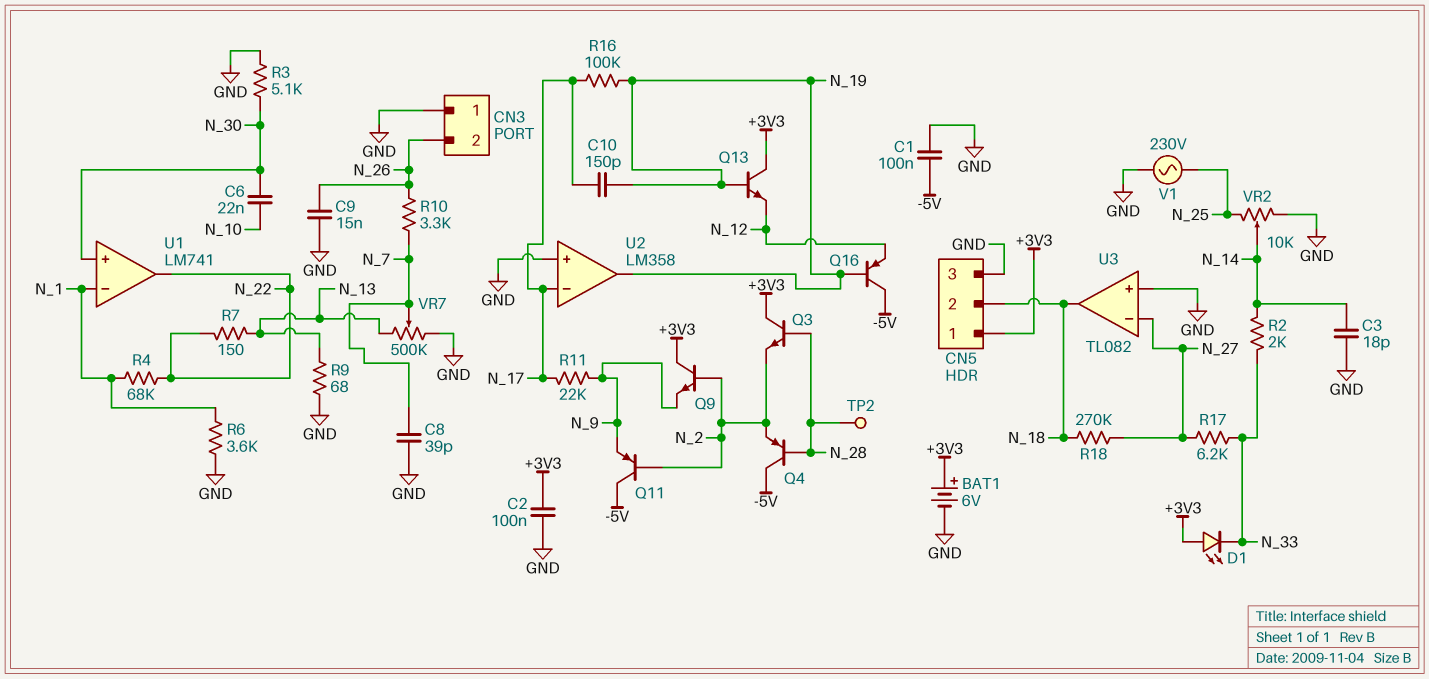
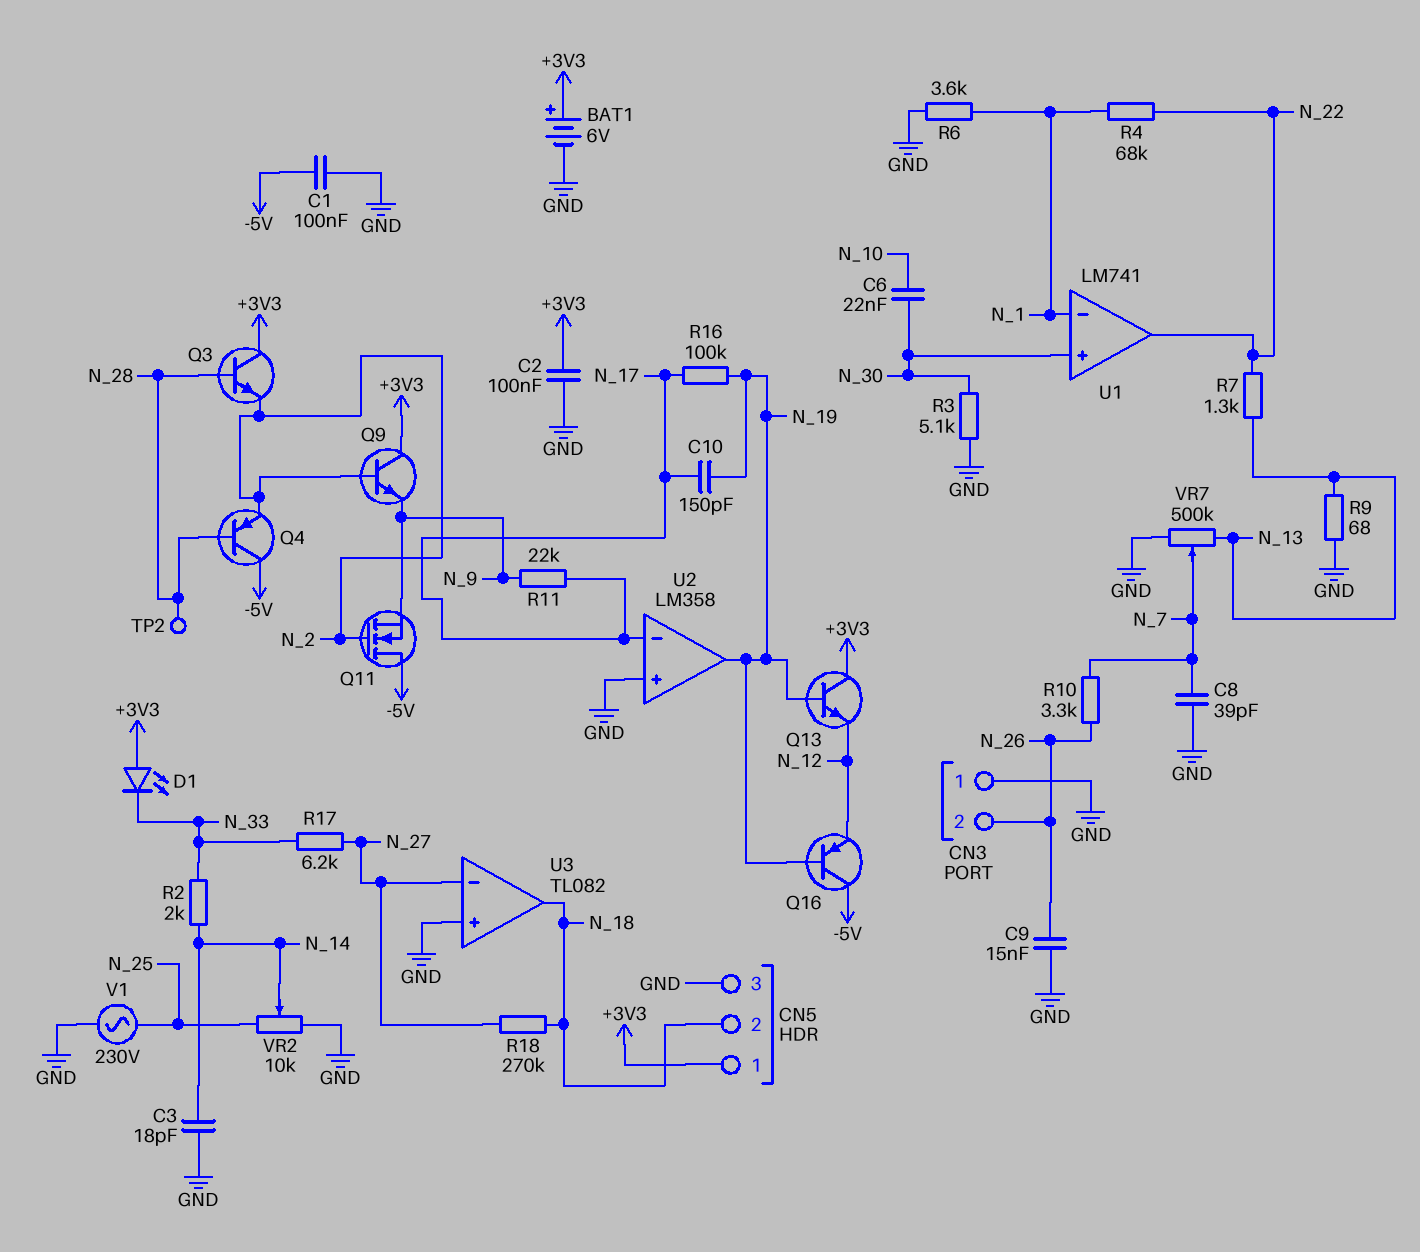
Q11: PNP (B N_2, C -5V, E N_9) -> NMOS (G N_2, D -5V, S N_9)
R7: 150 (N_13, N_22) -> 1.3k (N_13, N_22)

